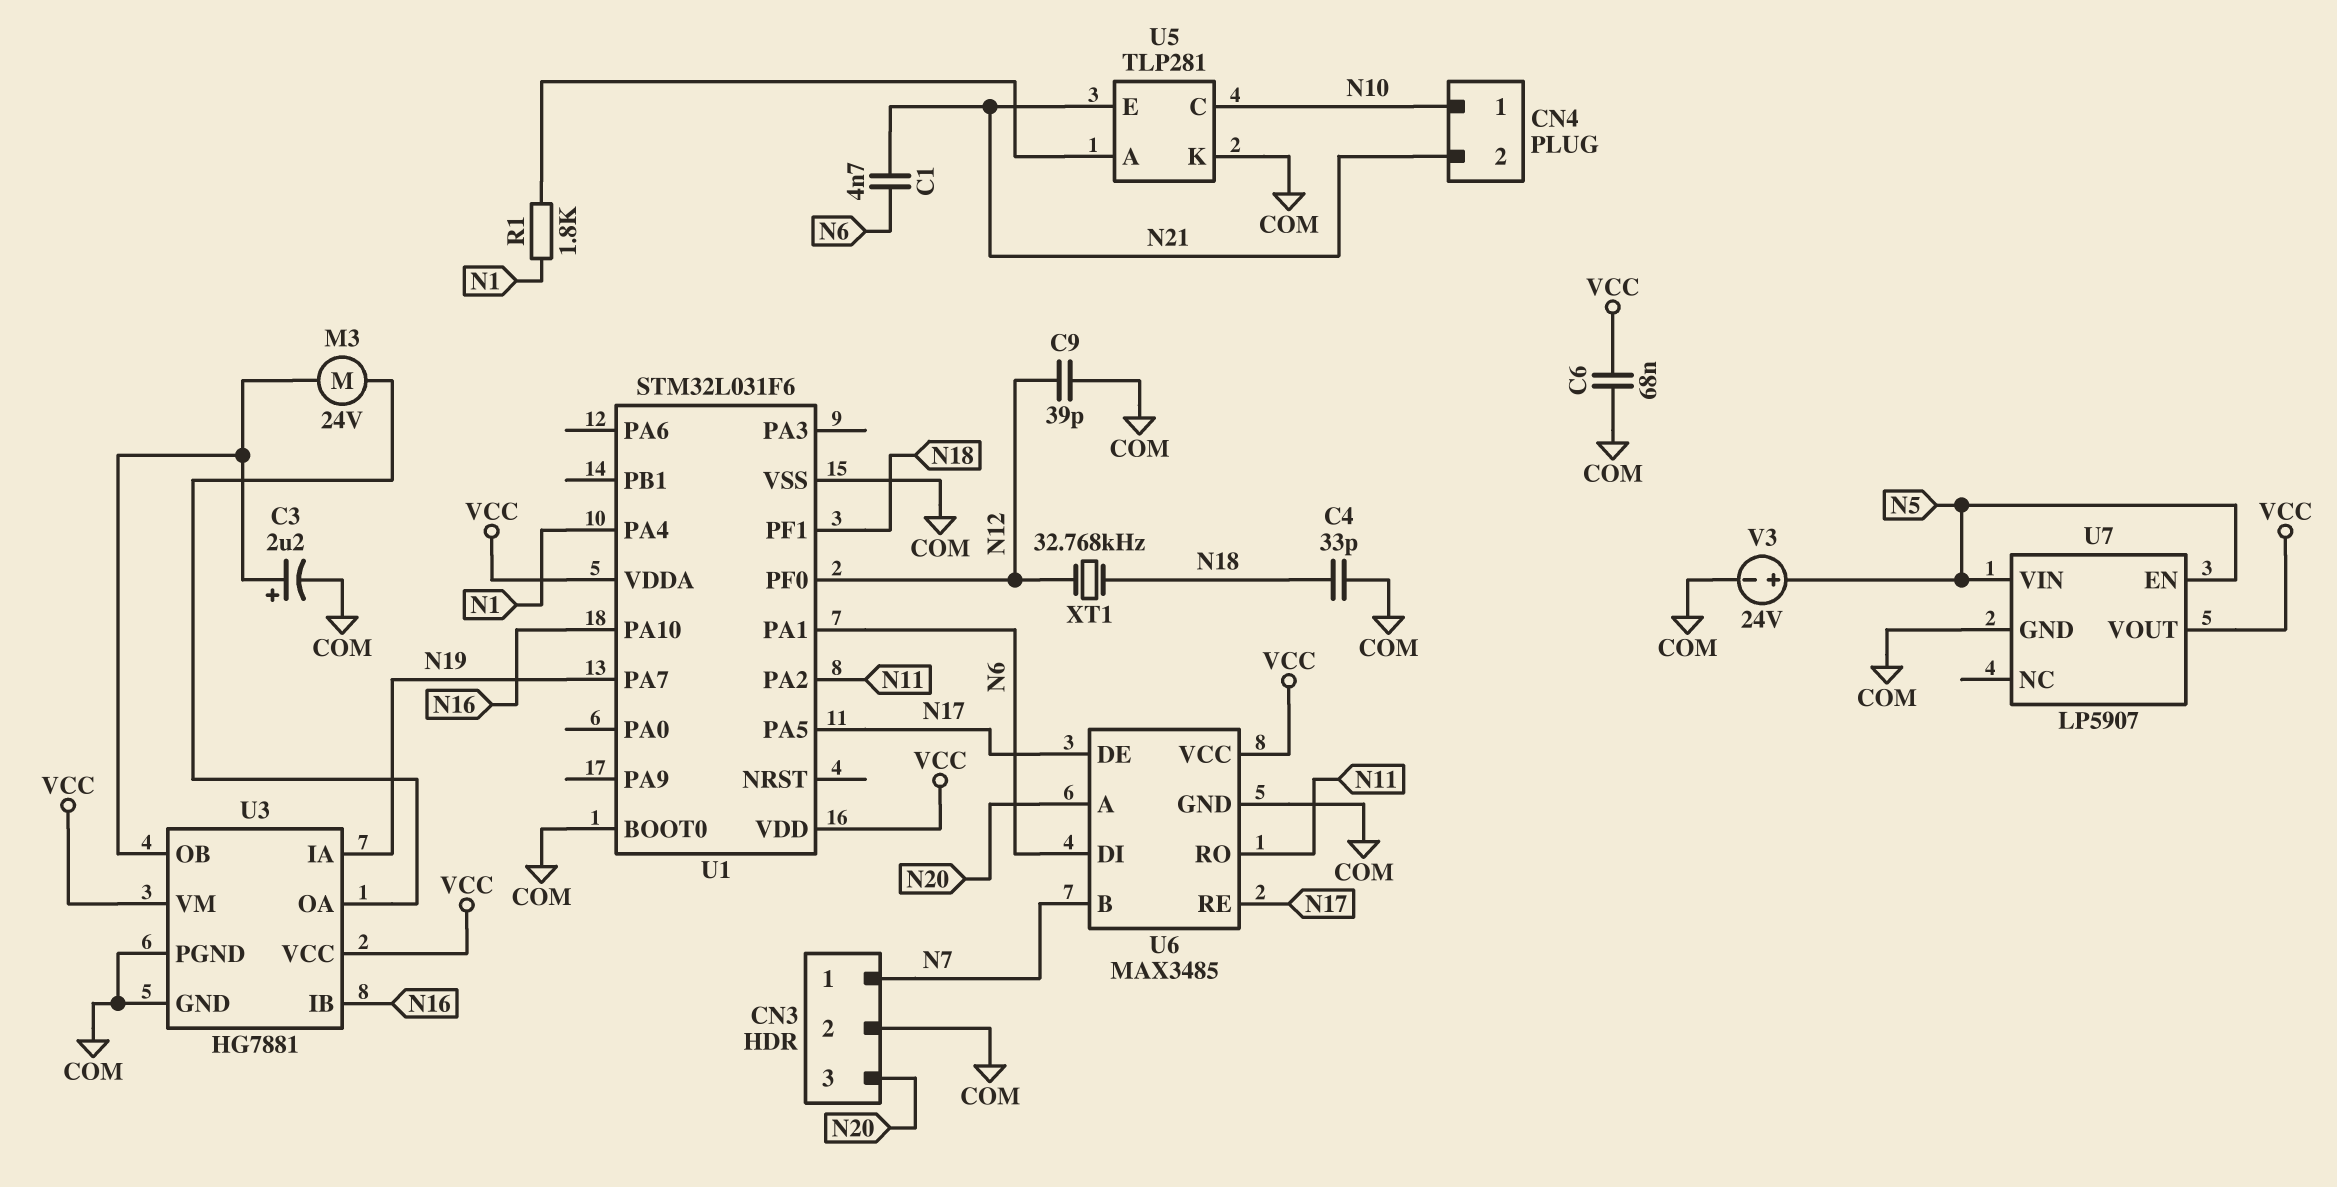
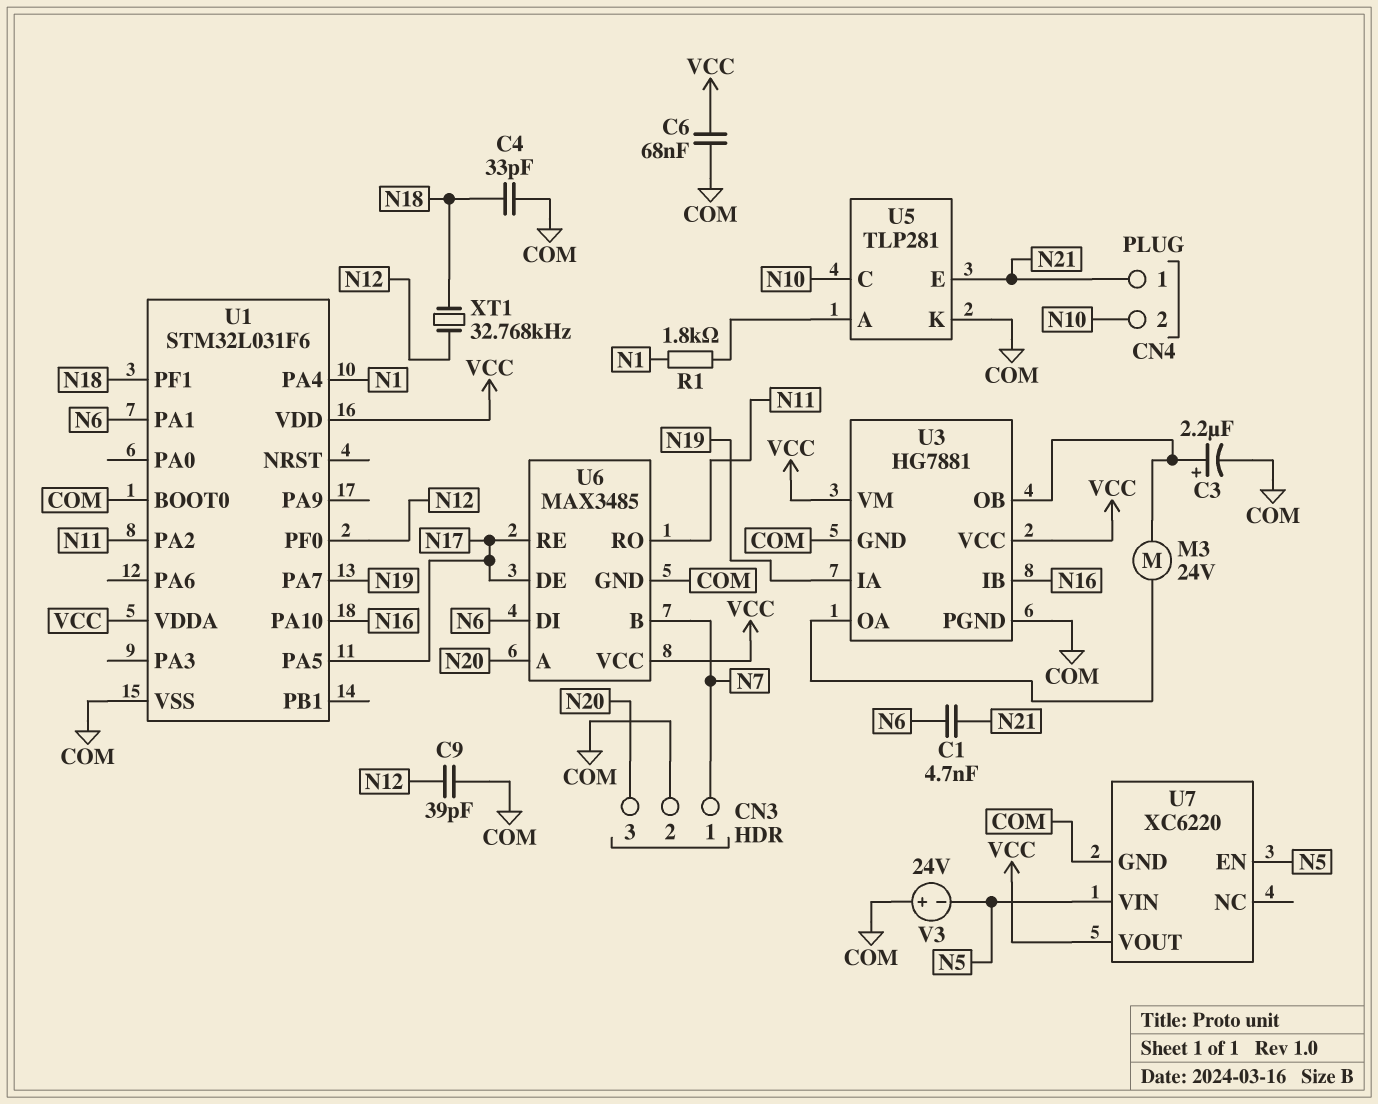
CN4 pin 1: N10 -> N21
CN4 pin 2: N21 -> N10
U7: LP5907 -> XC6220
V3: 24V (plus N5, minus COM) -> 24V (plus COM, minus N5)

